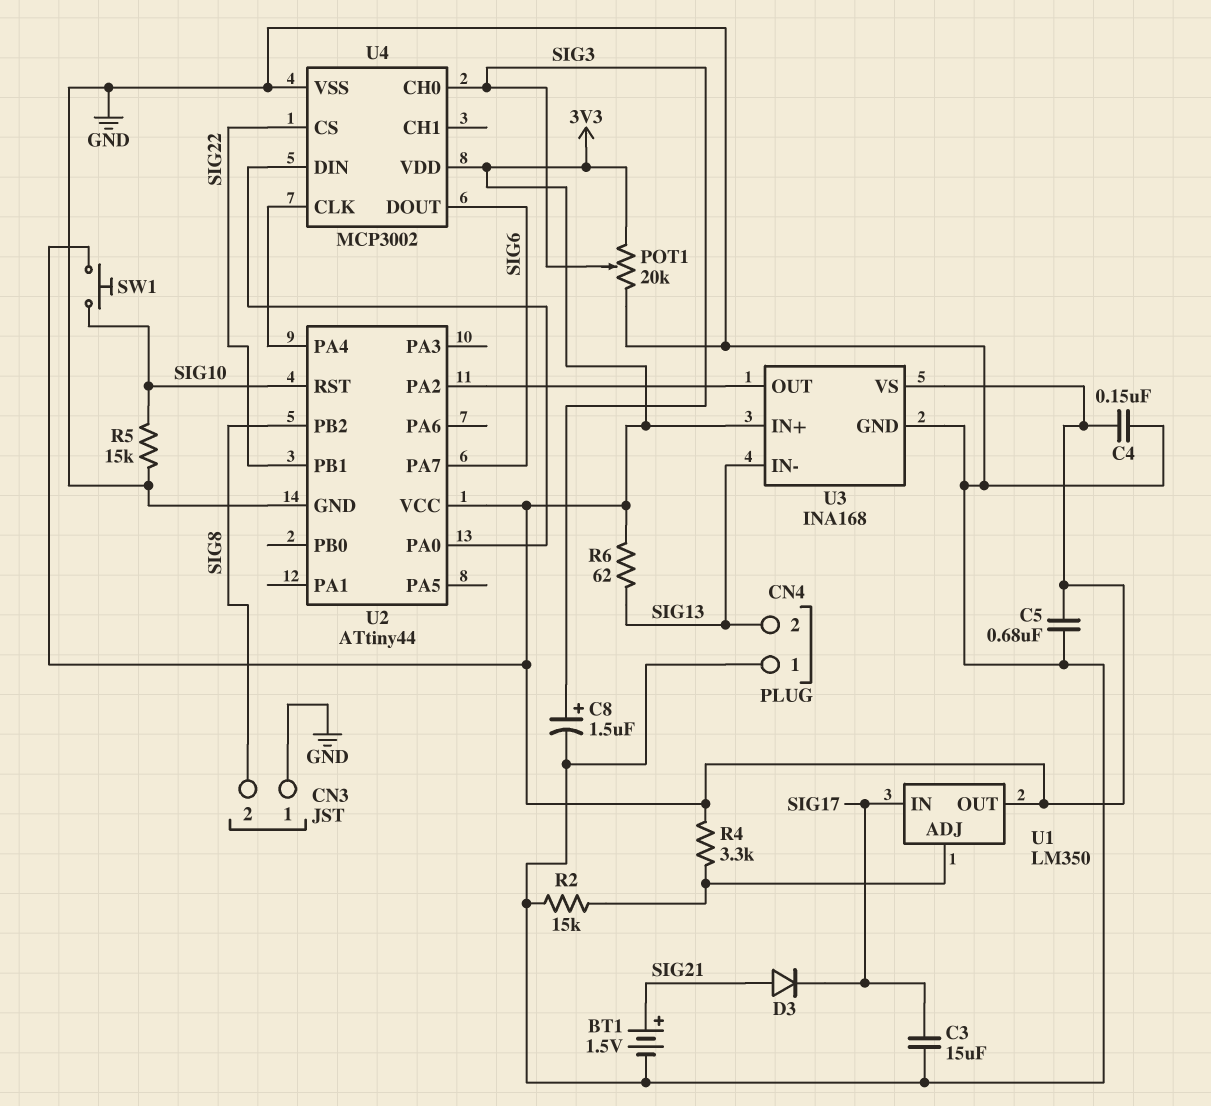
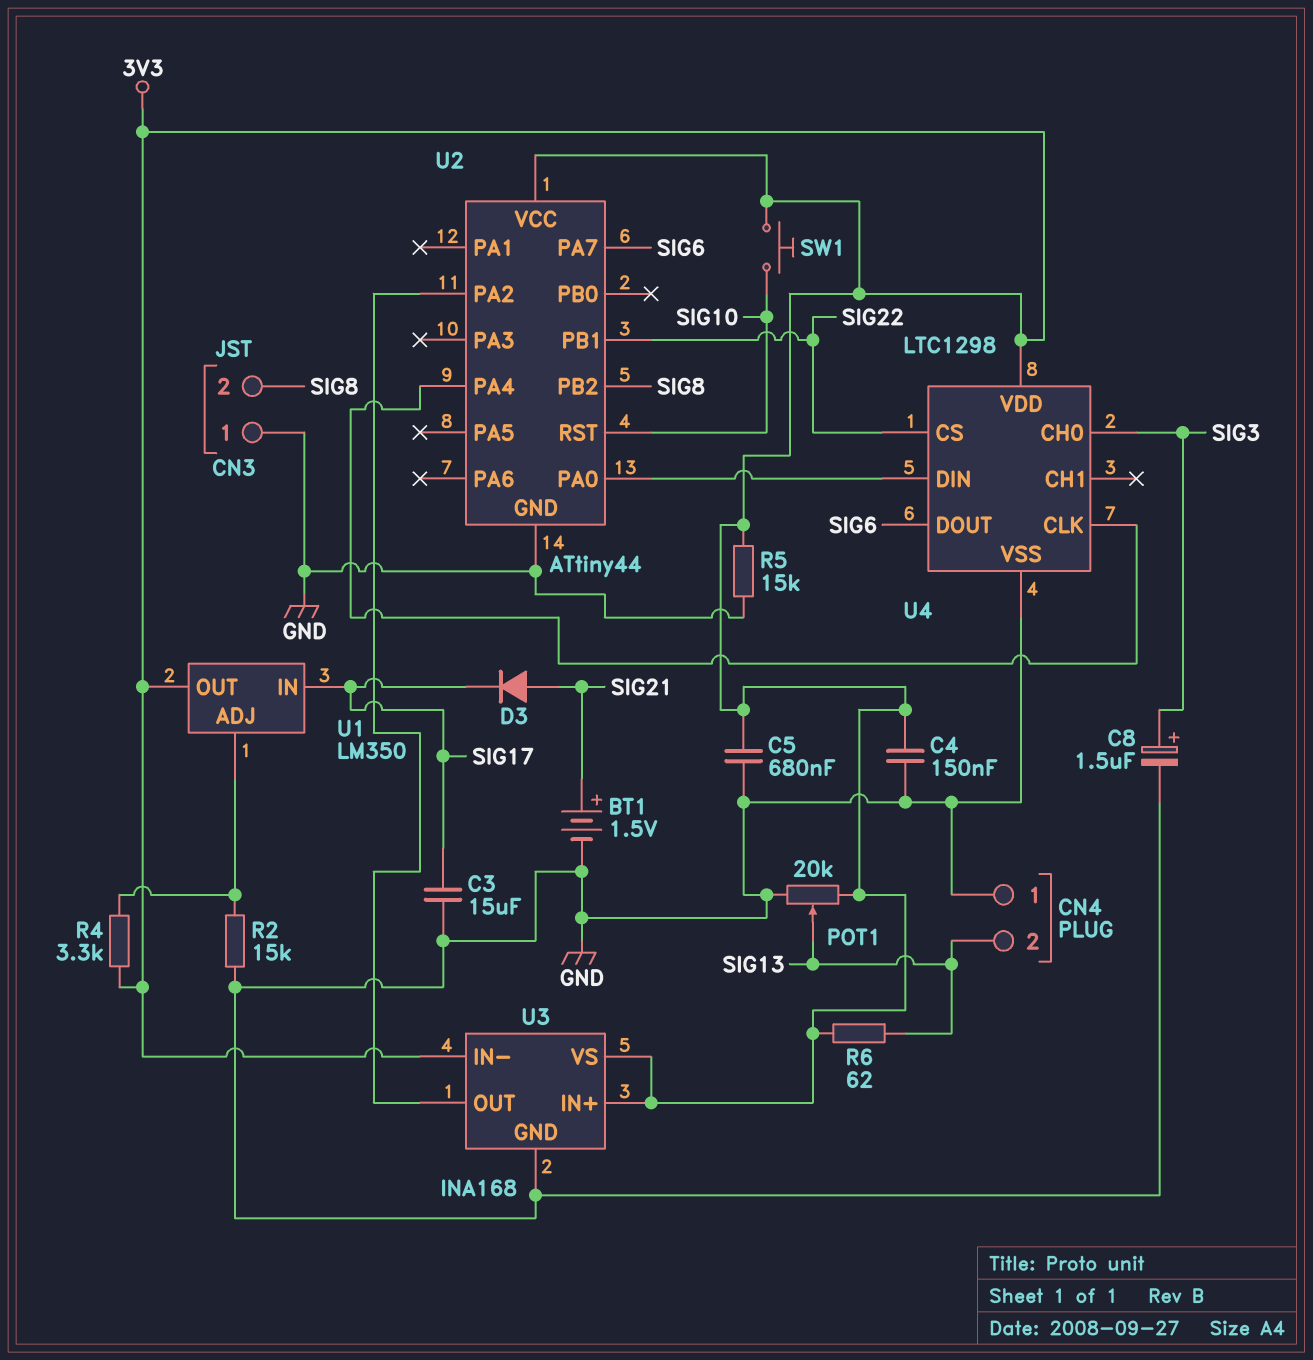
POT1: 20k (3V3, GND, wiper SIG3) -> 20k (3V3, GND, wiper SIG13)
R5: 15k (GND, SIG10) -> 15k (3V3, GND)
U3 pin IN-: SIG13 -> 3V3
U4: MCP3002 -> LTC1298

